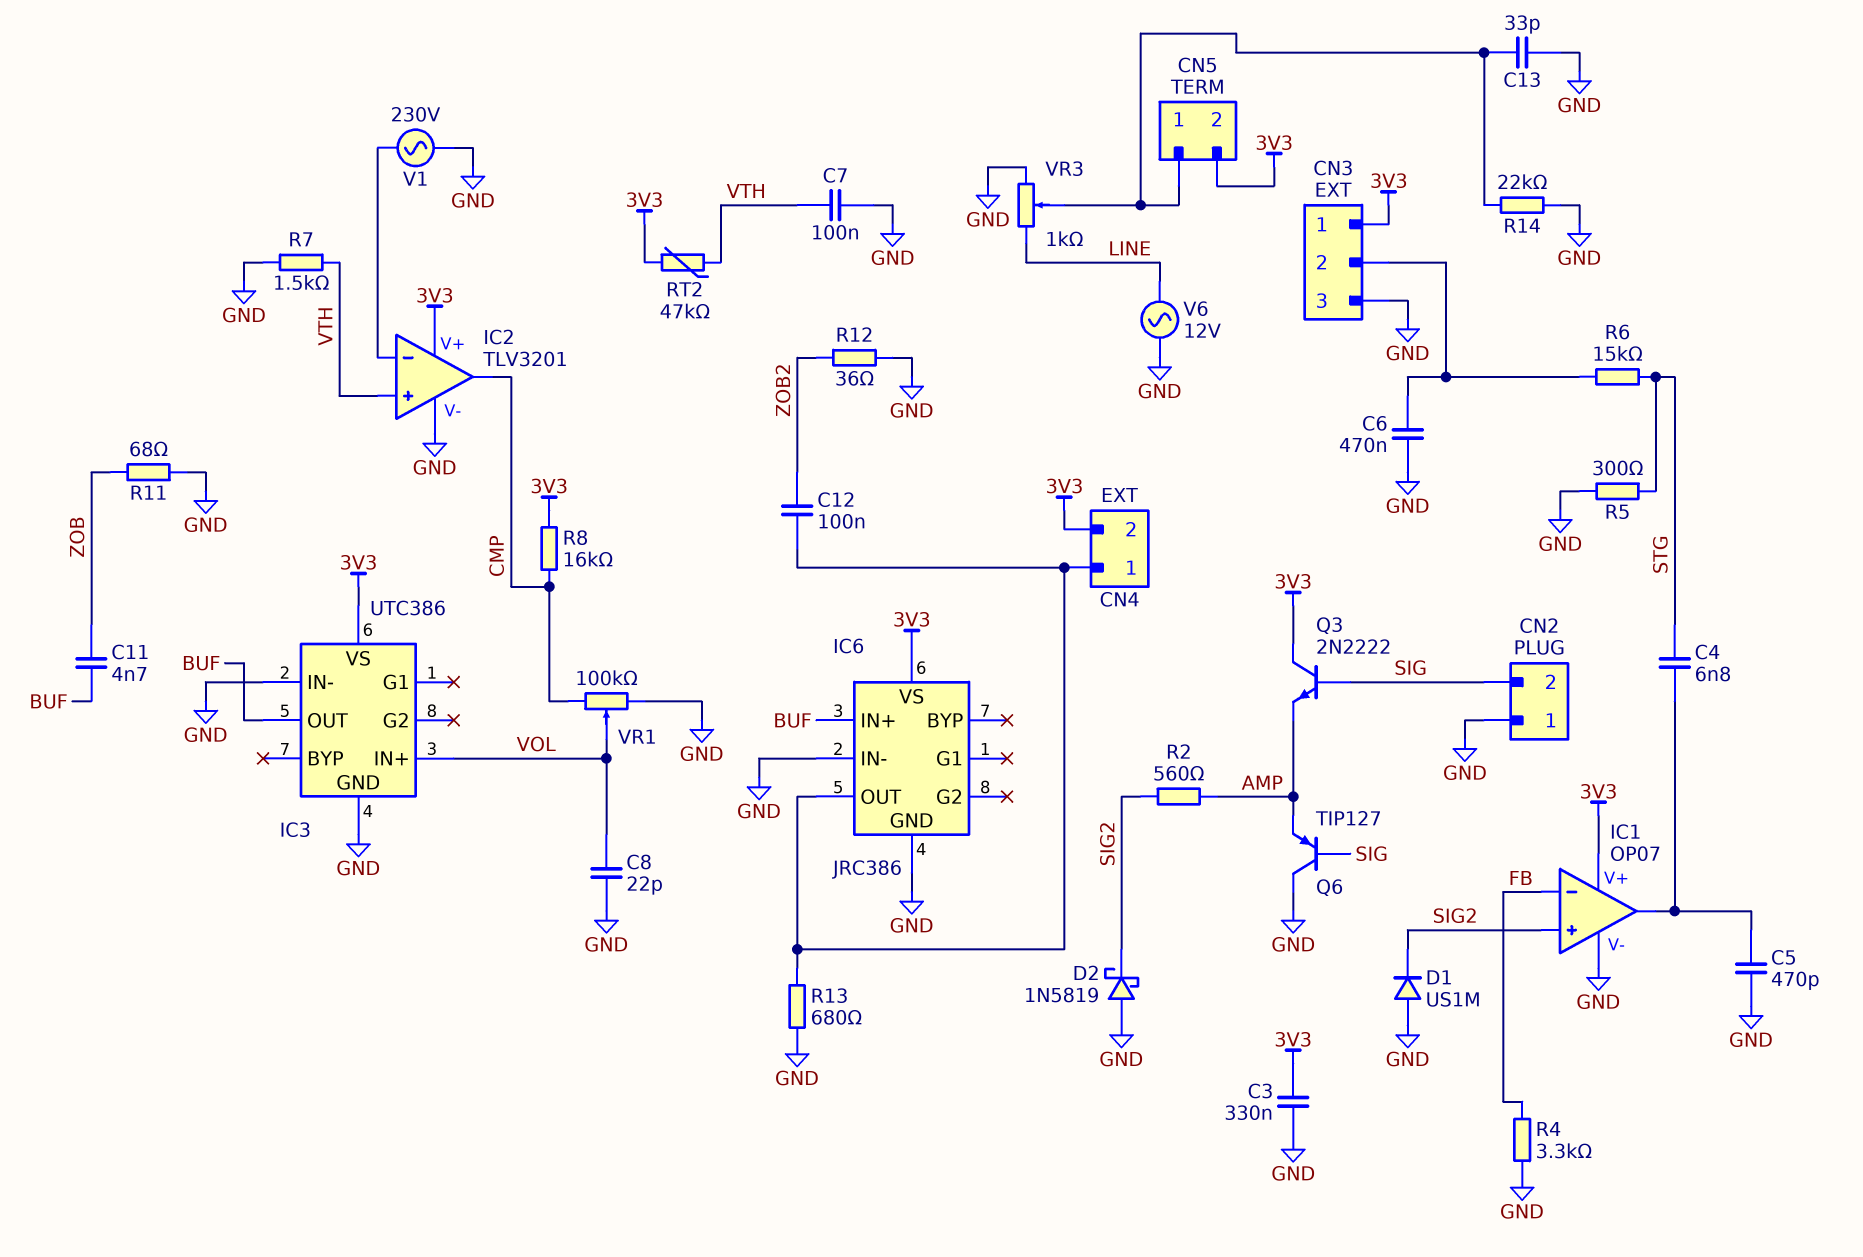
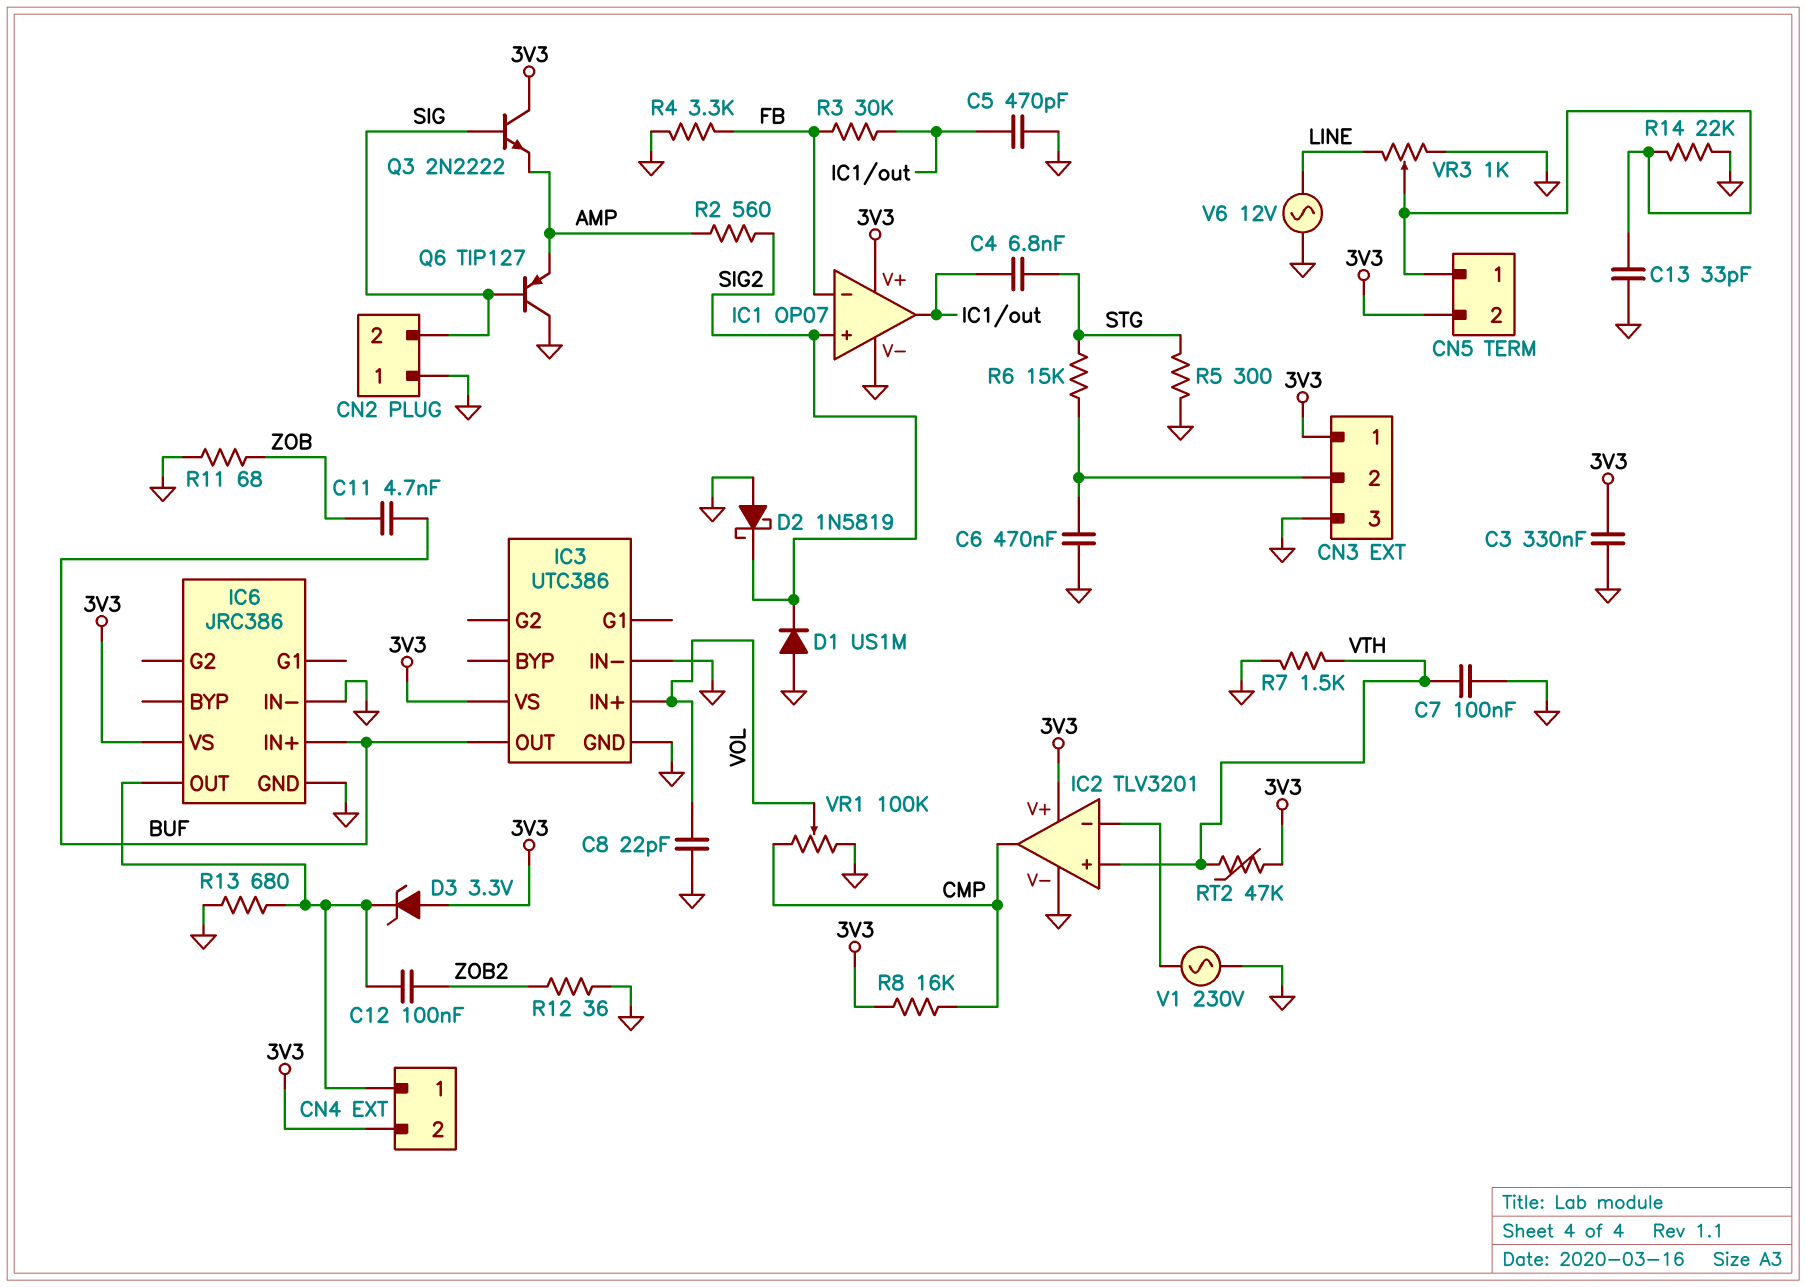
D3: none -> zener 3.3V (A 3V3, K CN4/1)
R3: none -> 30k (FB, IC1/out)

